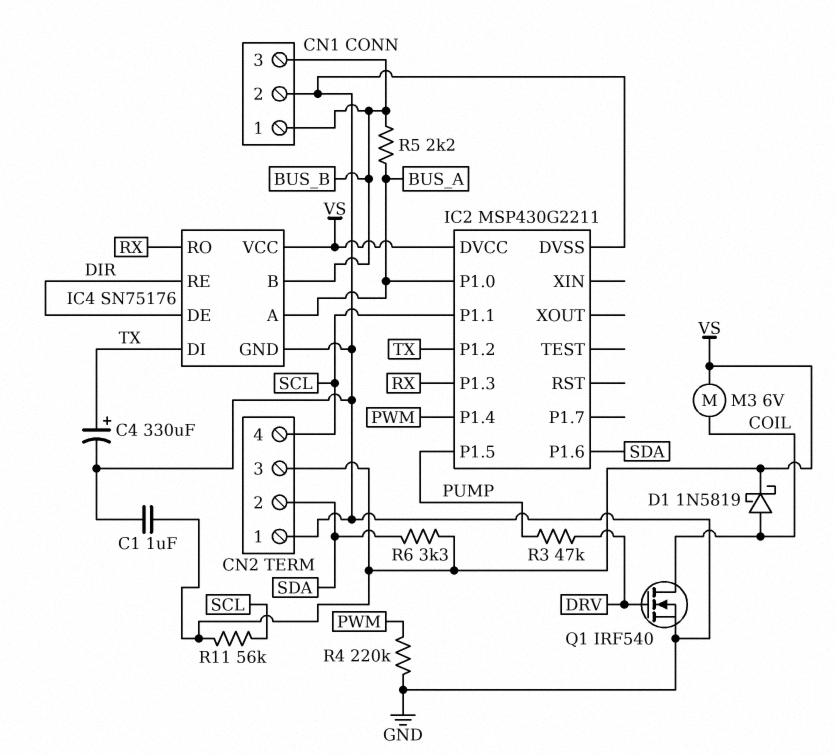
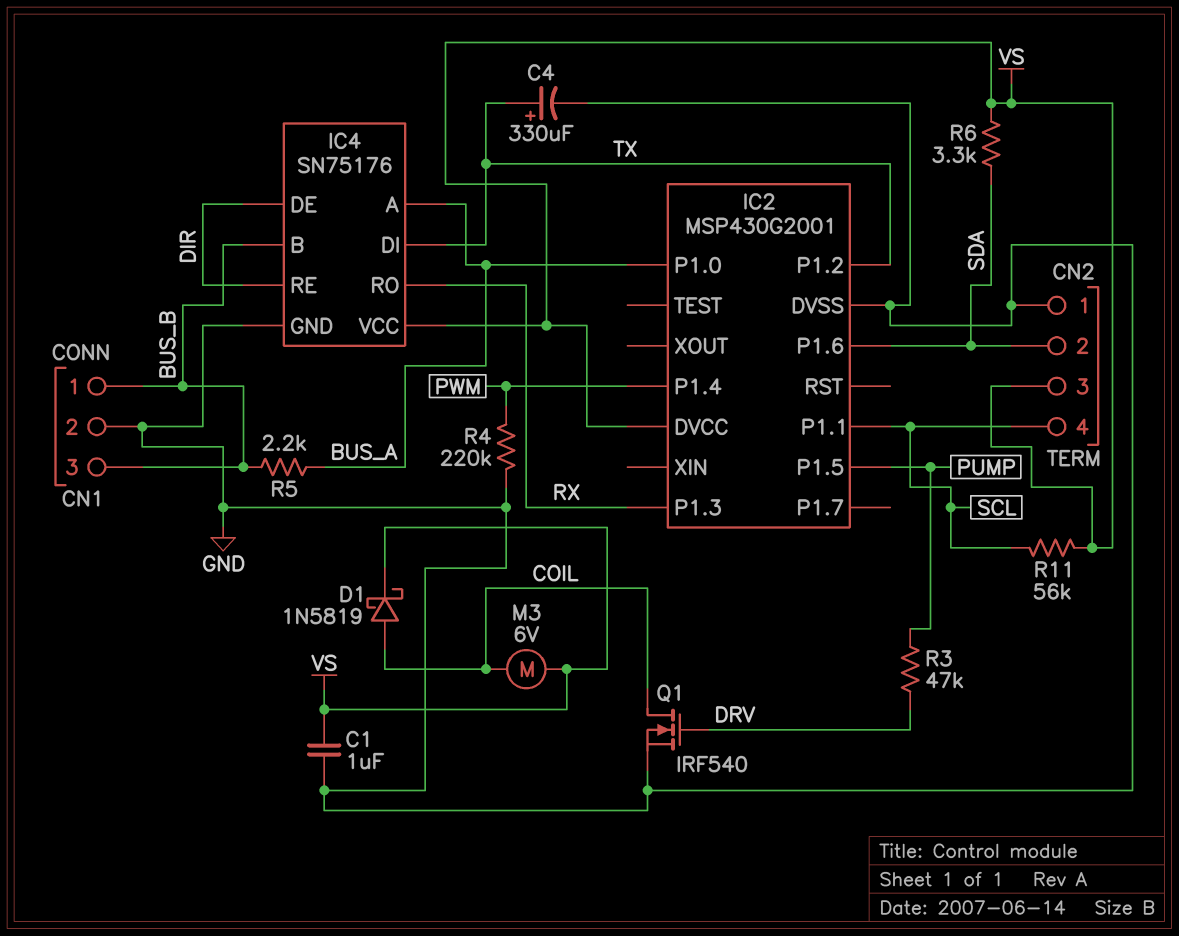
IC2: MSP430G2211 -> MSP430G2001

